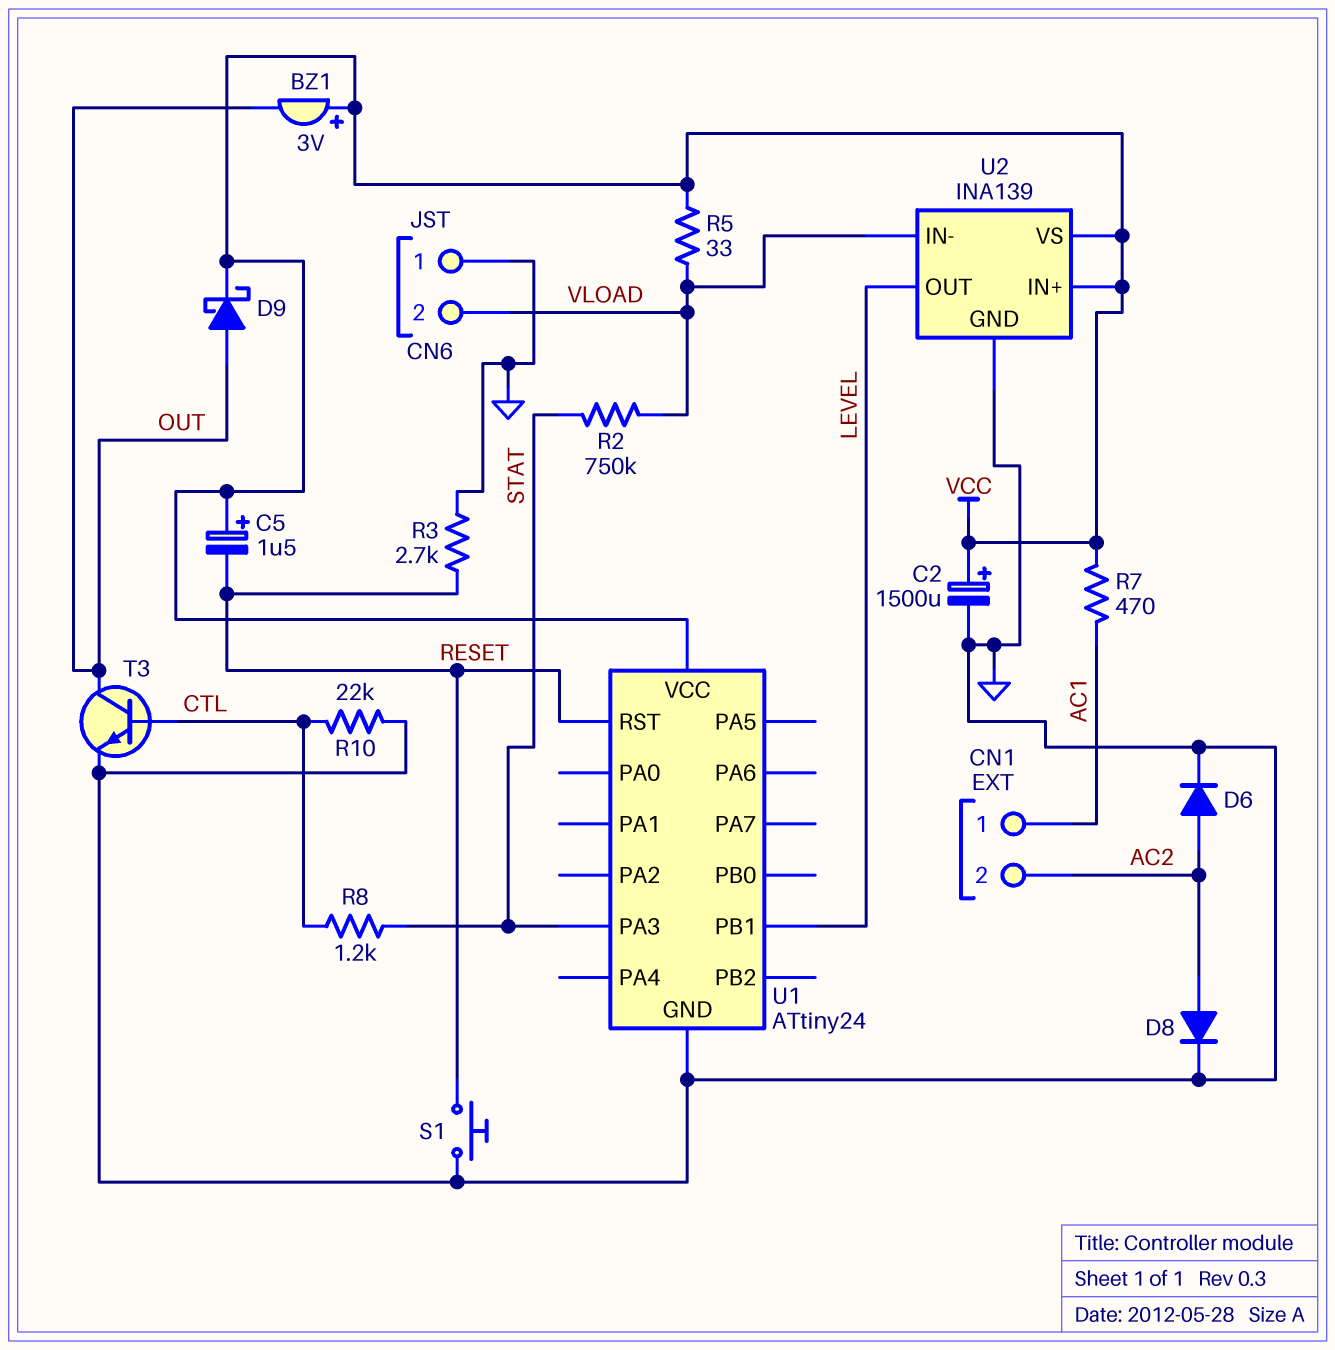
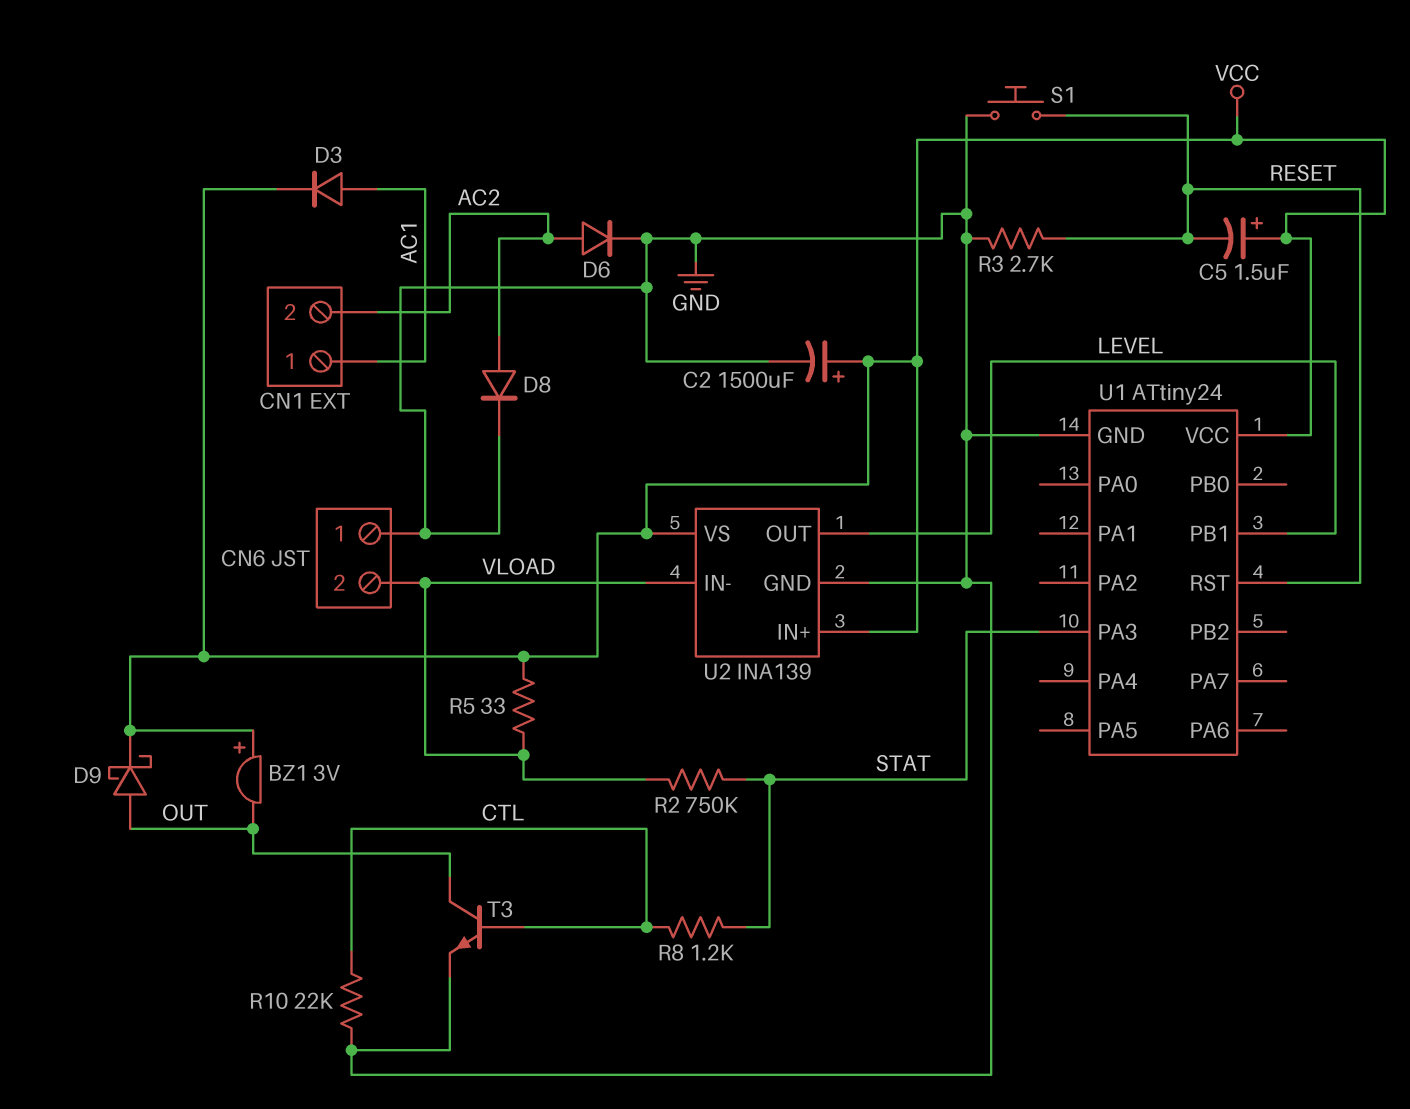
D3: none -> diode (A AC1, K VCC)
R7: 470 (AC1, VCC) -> none

